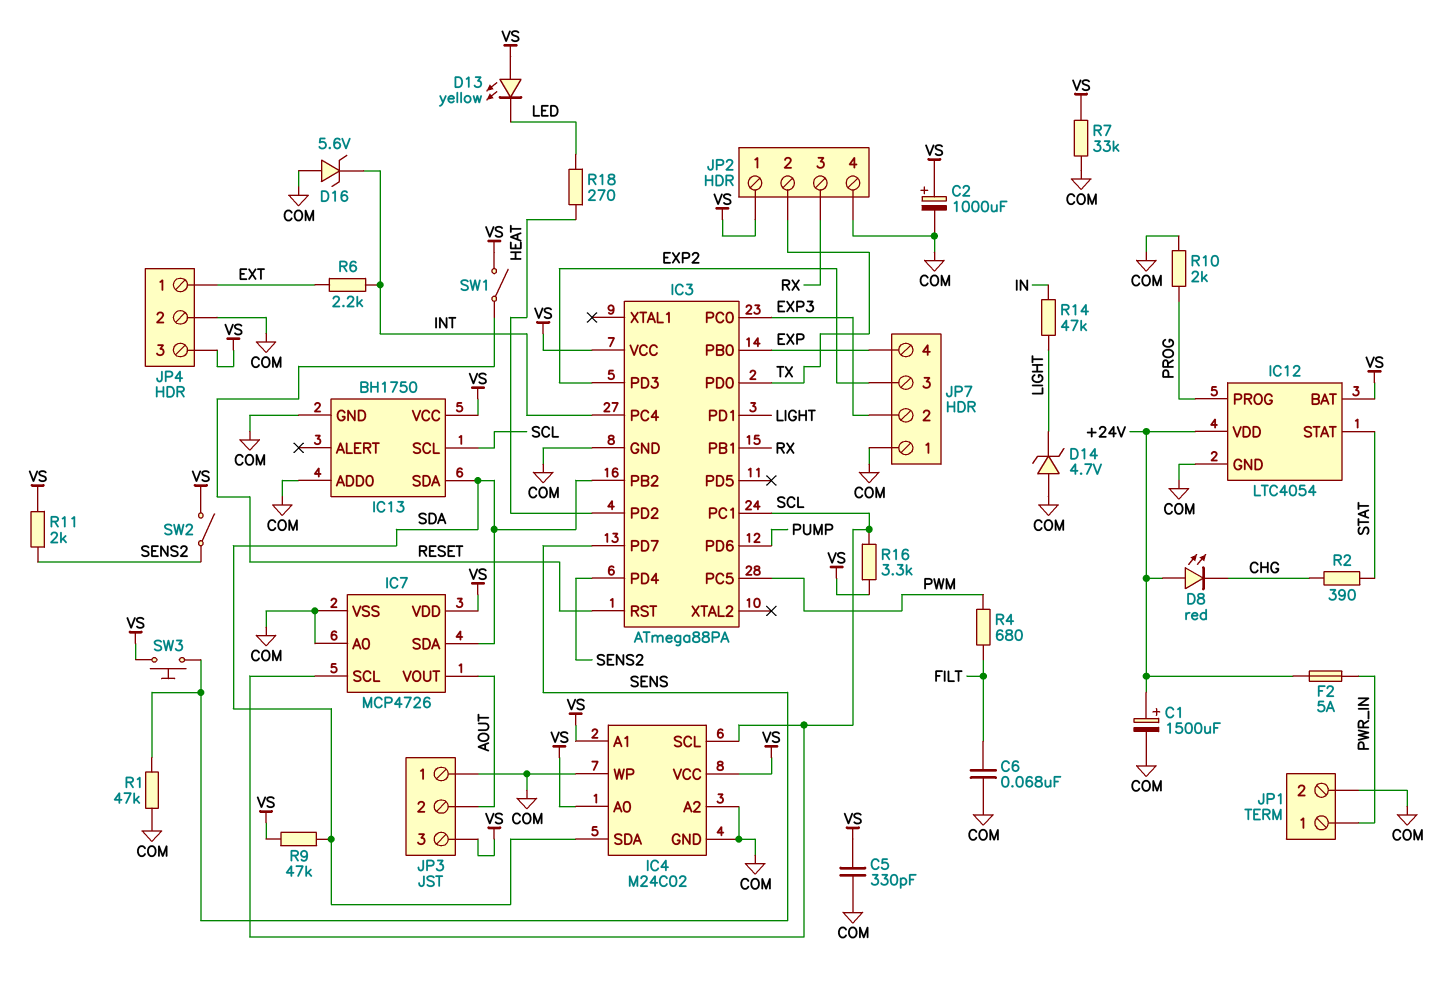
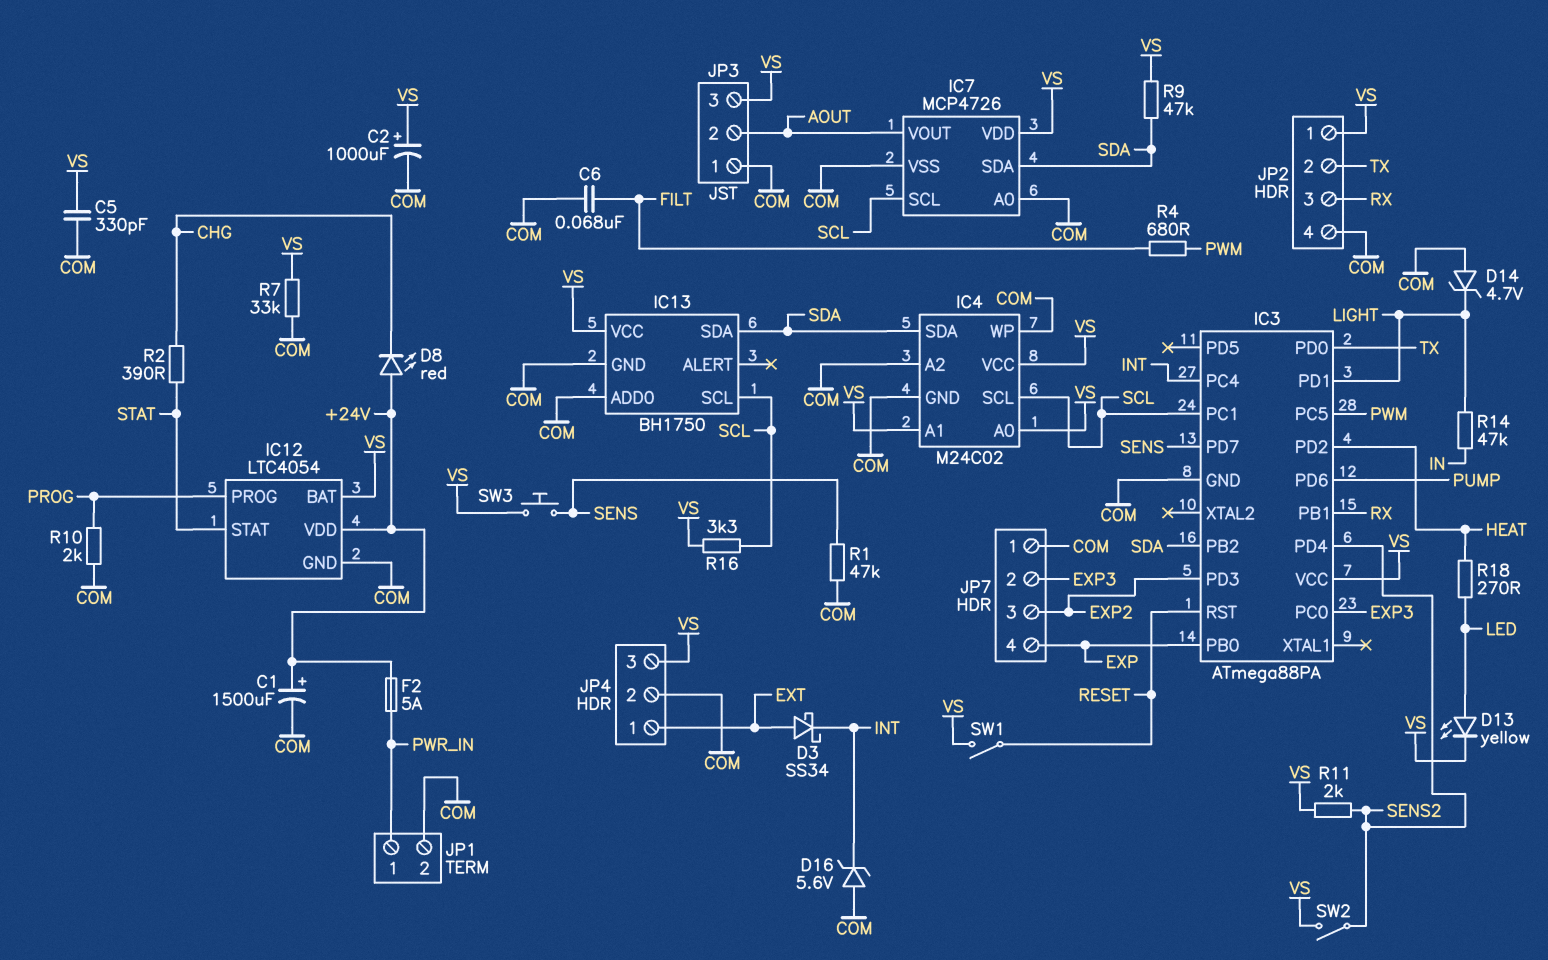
D3: none -> schottky SS34 (A EXT, K INT)
D13: LED yellow (A VS, K LED) -> LED yellow (A LED, K VS)
R6: 2.2k (EXT, INT) -> none

